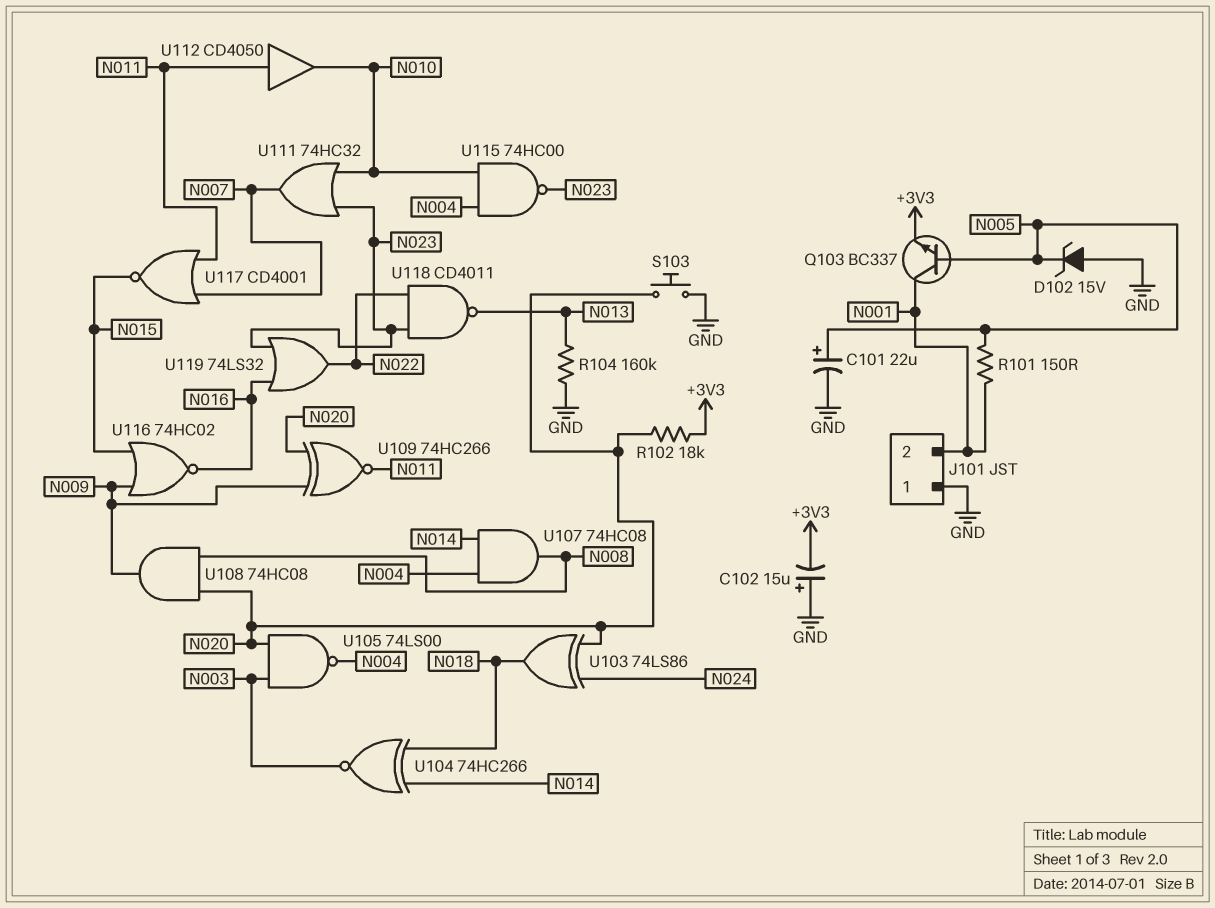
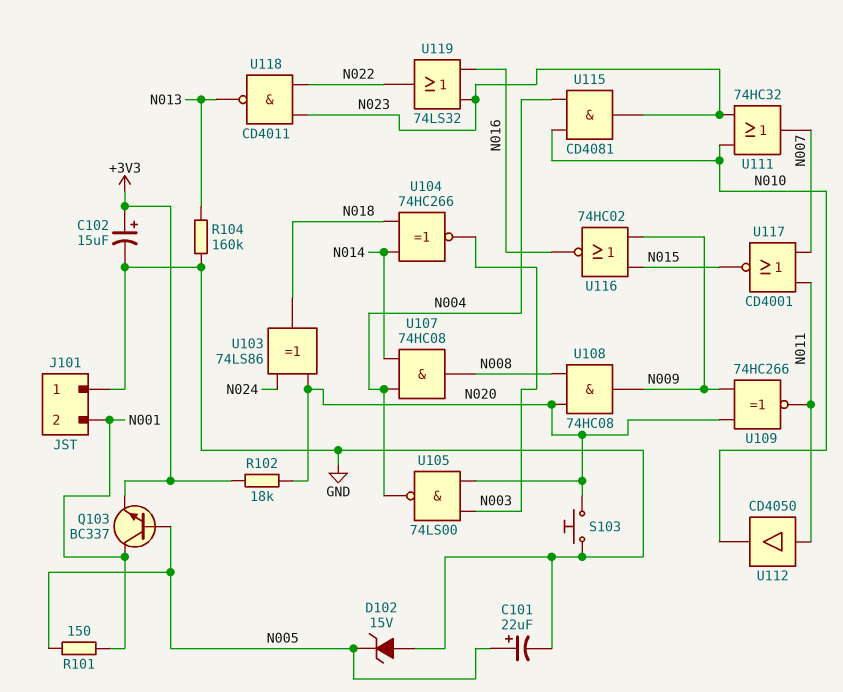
C102: 15uF (plus GND, minus +3V3) -> 15uF (plus +3V3, minus GND)
U115: NAND 74HC00 (in N004, in N010, out N023) -> AND CD4081 (in N004, in N010, out N023)

